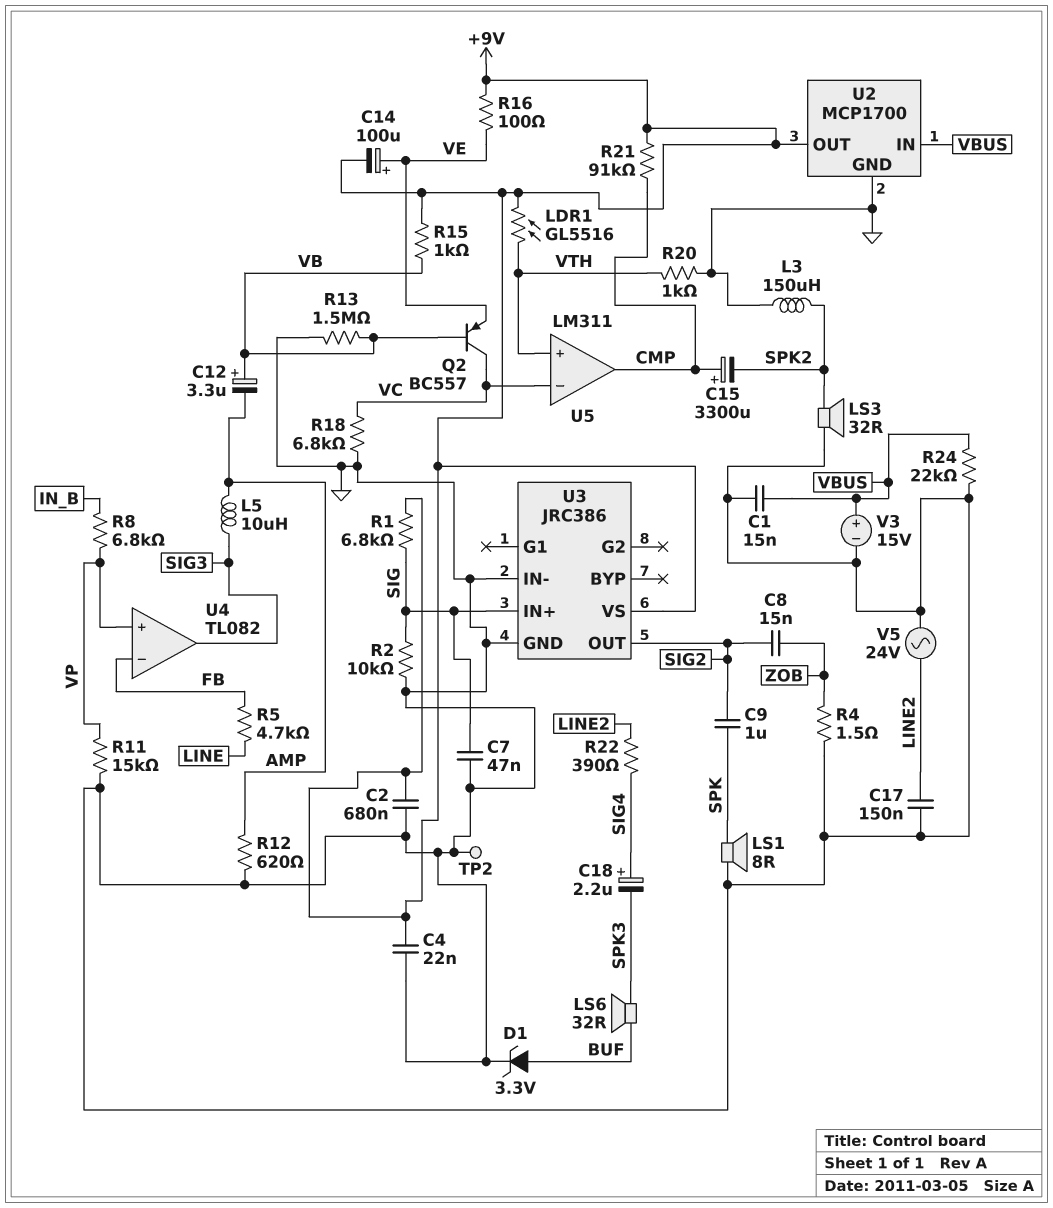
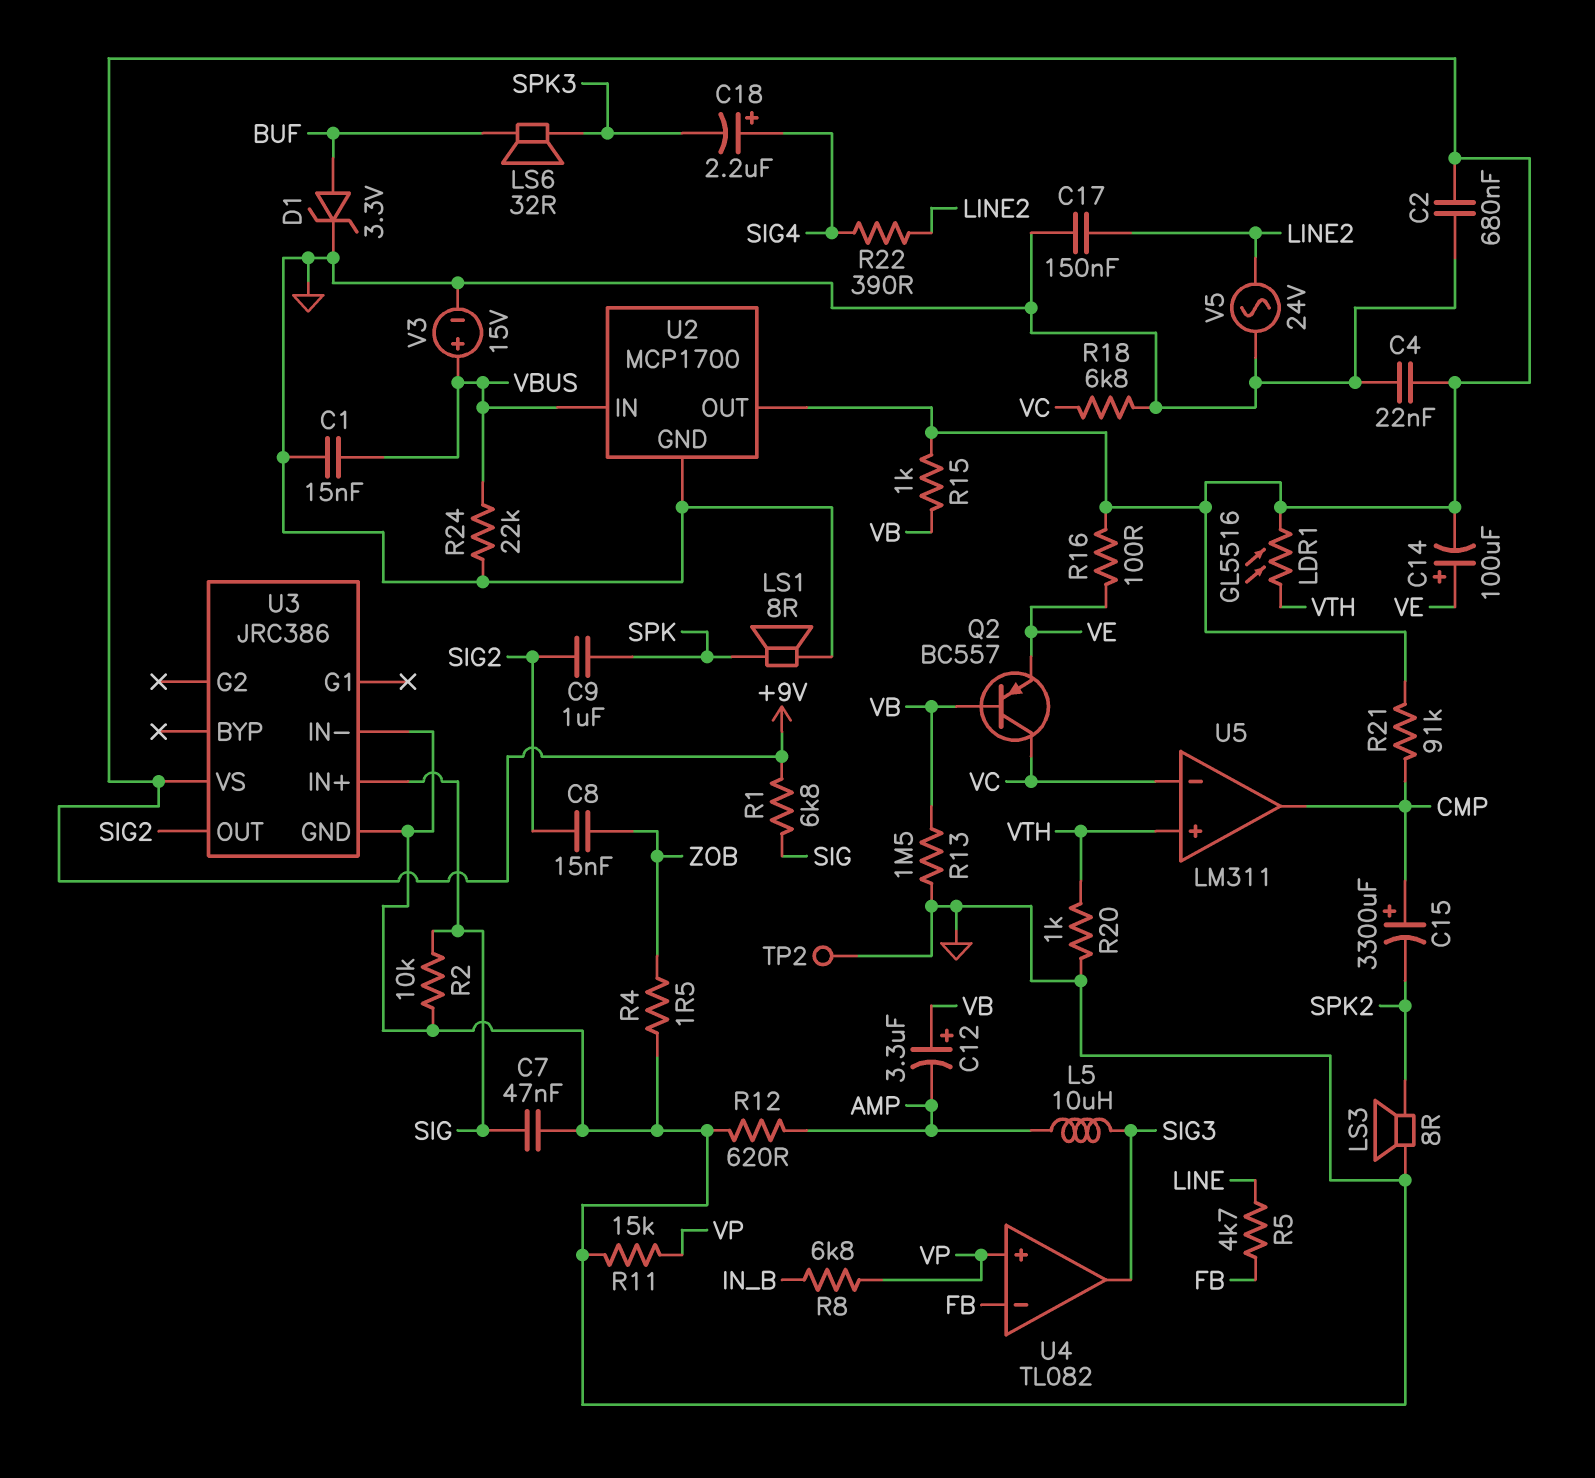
L3: 150uH (GND, SPK2) -> none
LS3: speaker 32R (GND, SPK2) -> speaker 8R (GND, SPK2)

